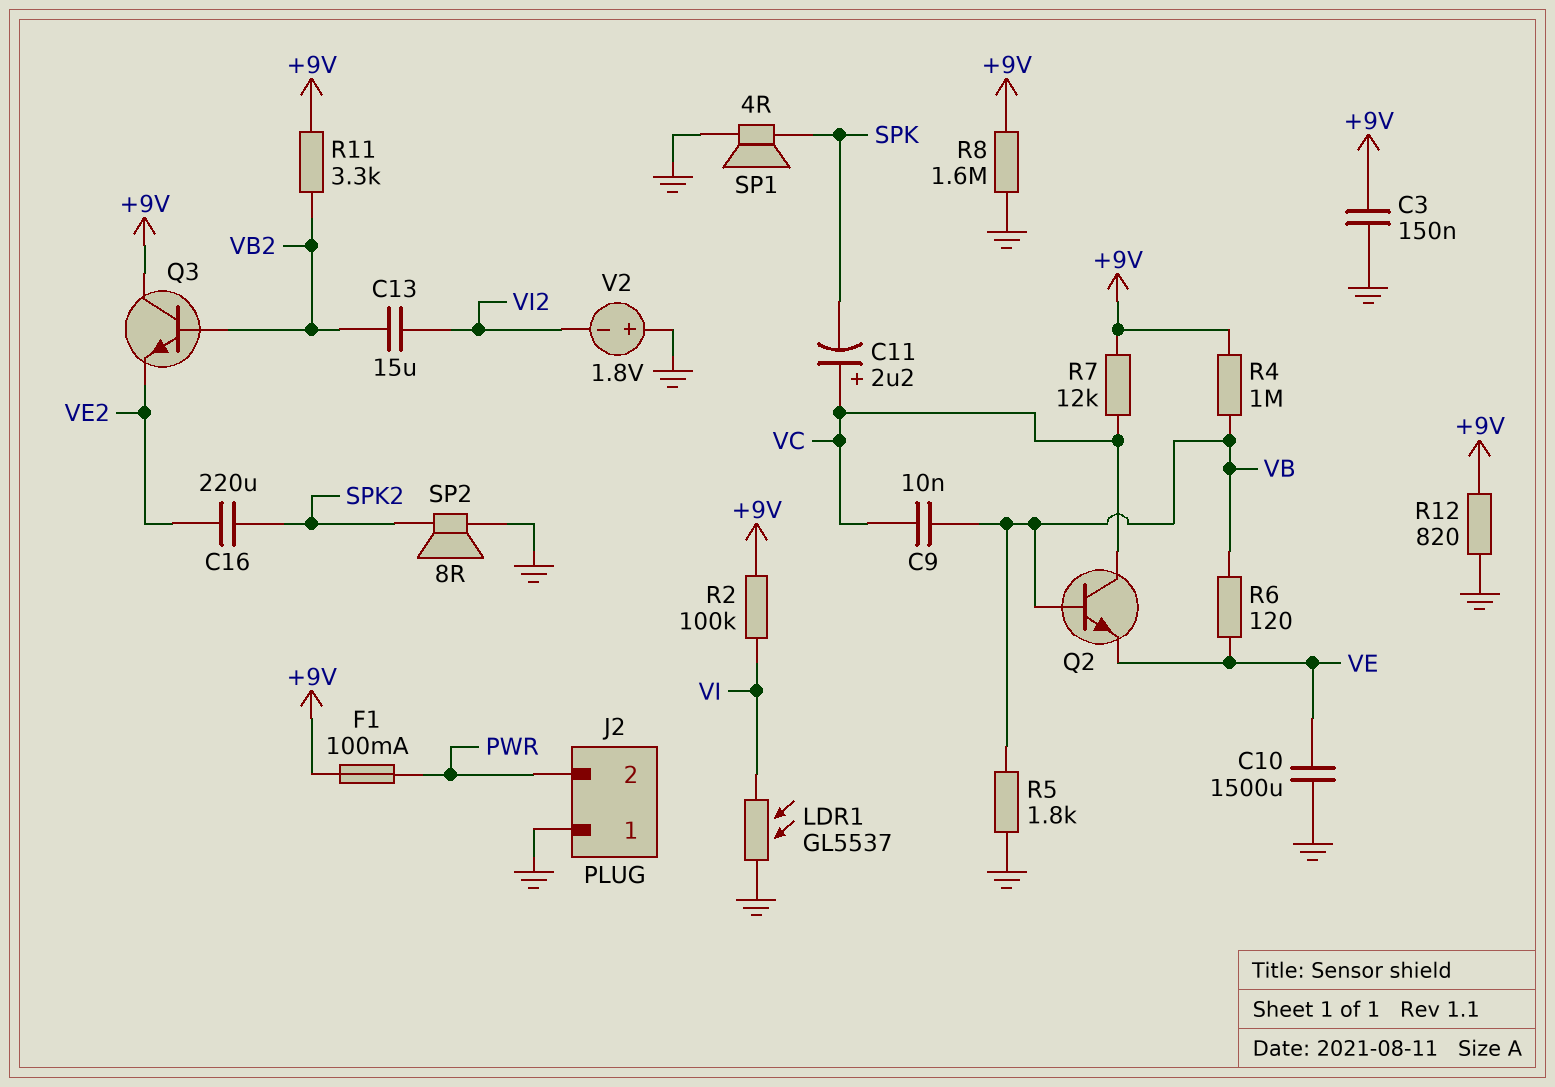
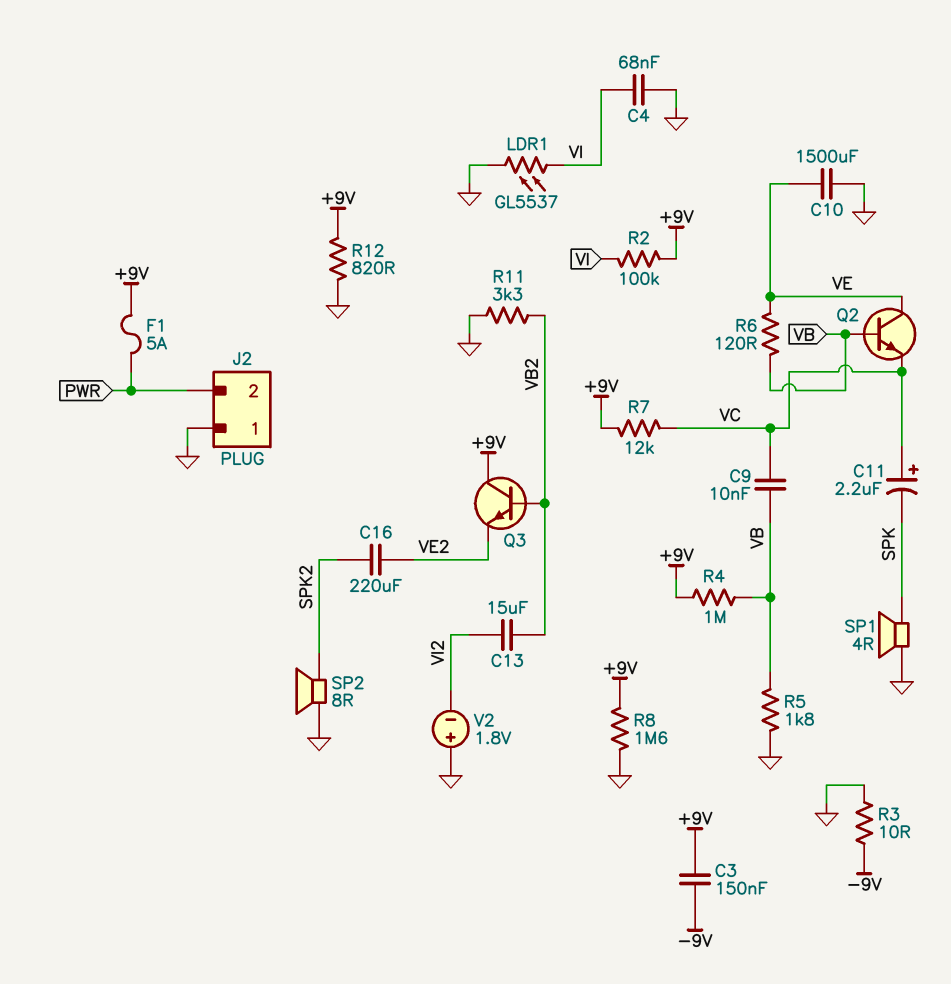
C3: 150nF (+9V, GND) -> 150nF (+9V, -9V)
C4: none -> 68nF (GND, VI)
F1: 100mA (+9V, PWR) -> 5A (+9V, PWR)
Q2: NPN (B VB, C VC, E VE) -> NPN (B VB, C VE, E VC)
R3: none -> 10 (-9V, GND)
R11: 3.3k (+9V, VB2) -> 3.3k (GND, VB2)

